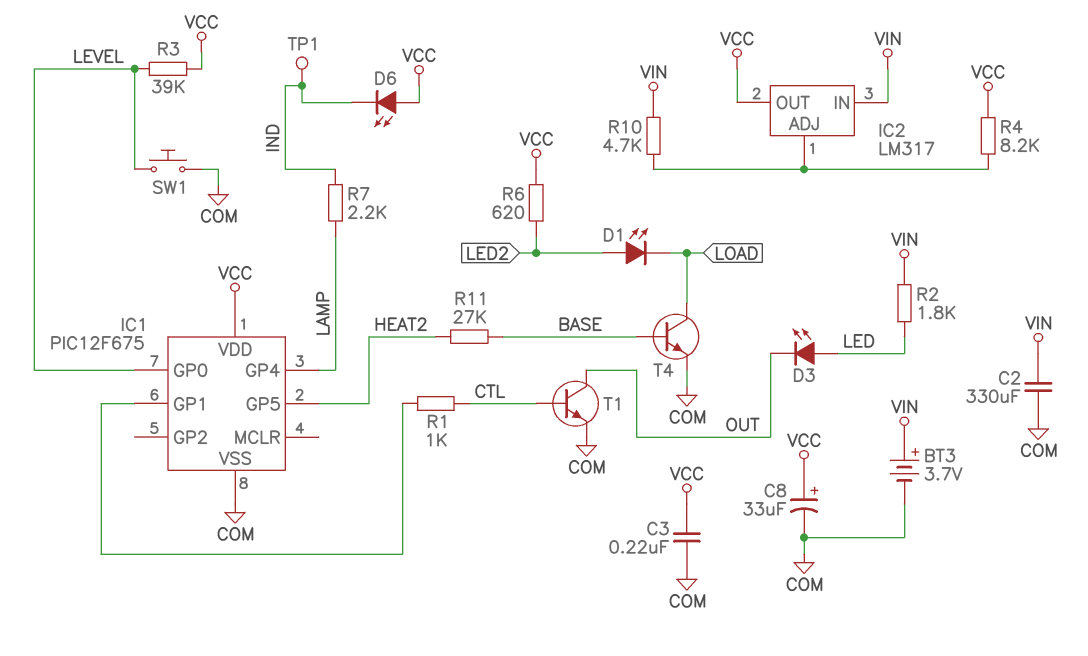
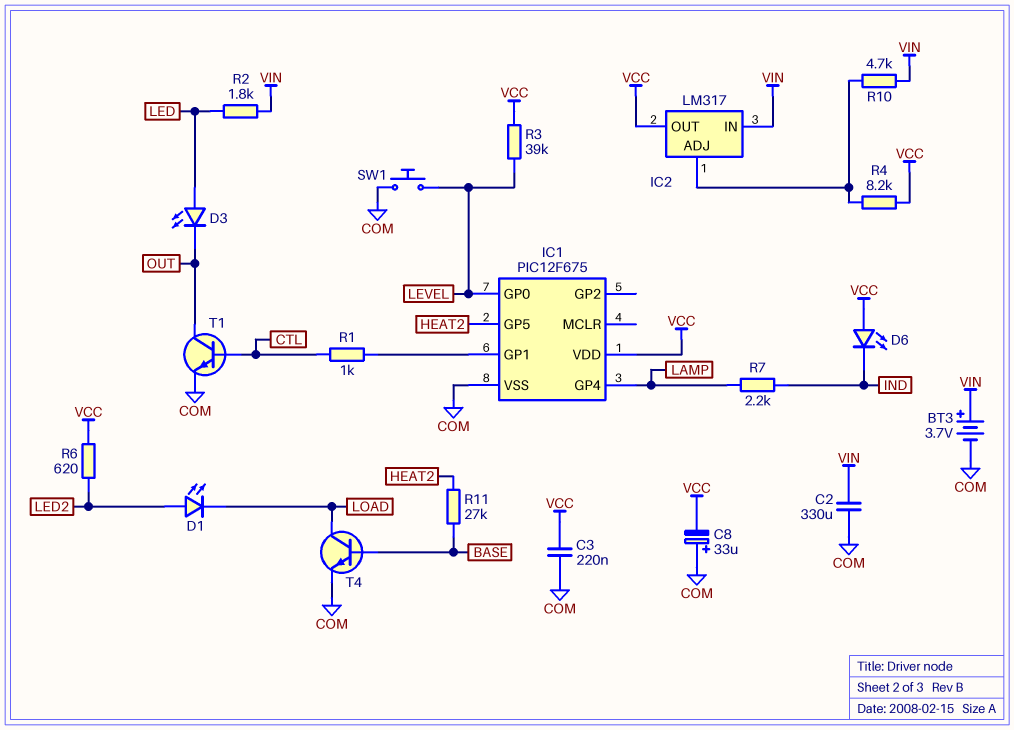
C8: 33uF (plus VCC, minus COM) -> 33uF (plus COM, minus VCC)
TP1: test point (IND) -> none

